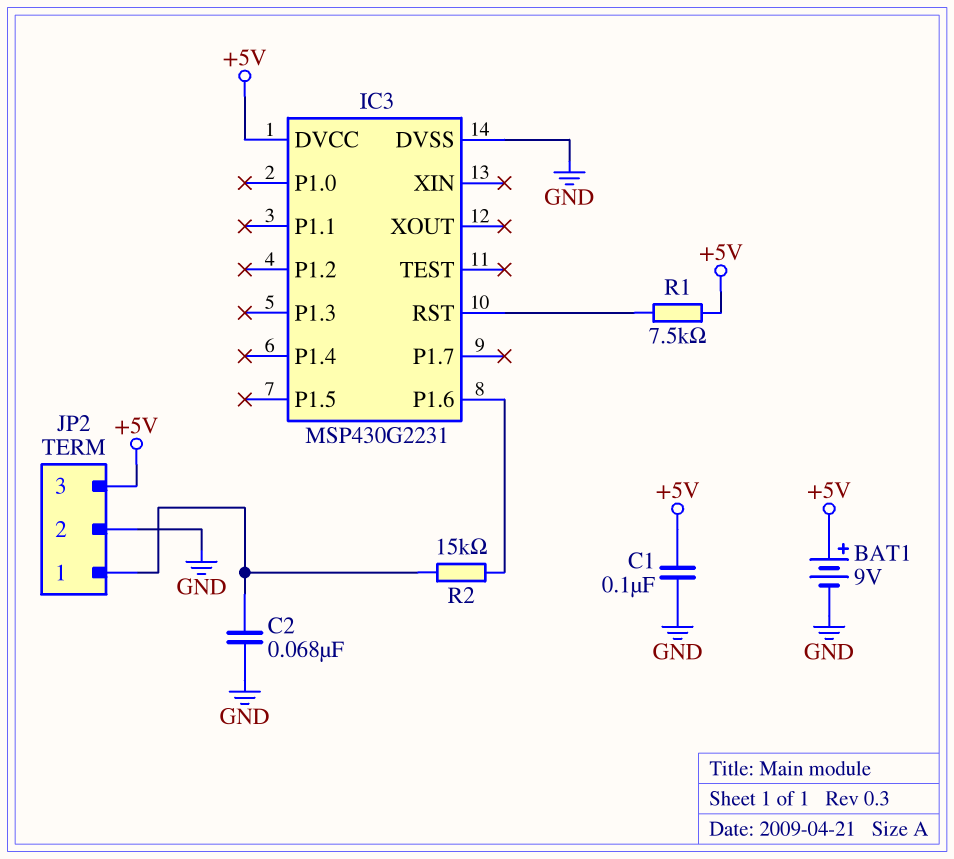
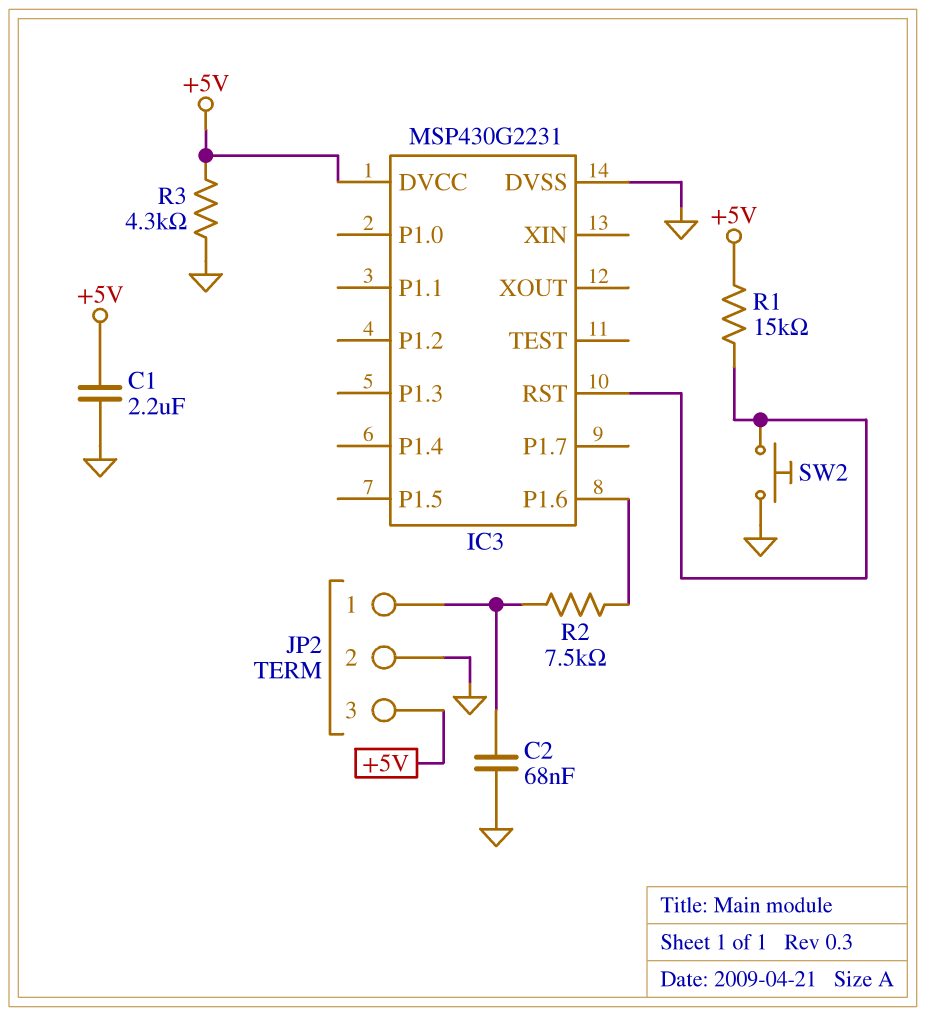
BAT1: 9V (plus +5V, minus GND) -> none
C1: 100nF (+5V, GND) -> 2.2uF (+5V, GND)
R1: 7.5k (+5V, IC3/RST) -> 15k (+5V, IC3/RST)
R2: 15k (IC3/P1.6, JP2/1) -> 7.5k (IC3/P1.6, JP2/1)
R3: none -> 4.3k (+5V, GND)
SW2: none -> button (GND, IC3/RST)

